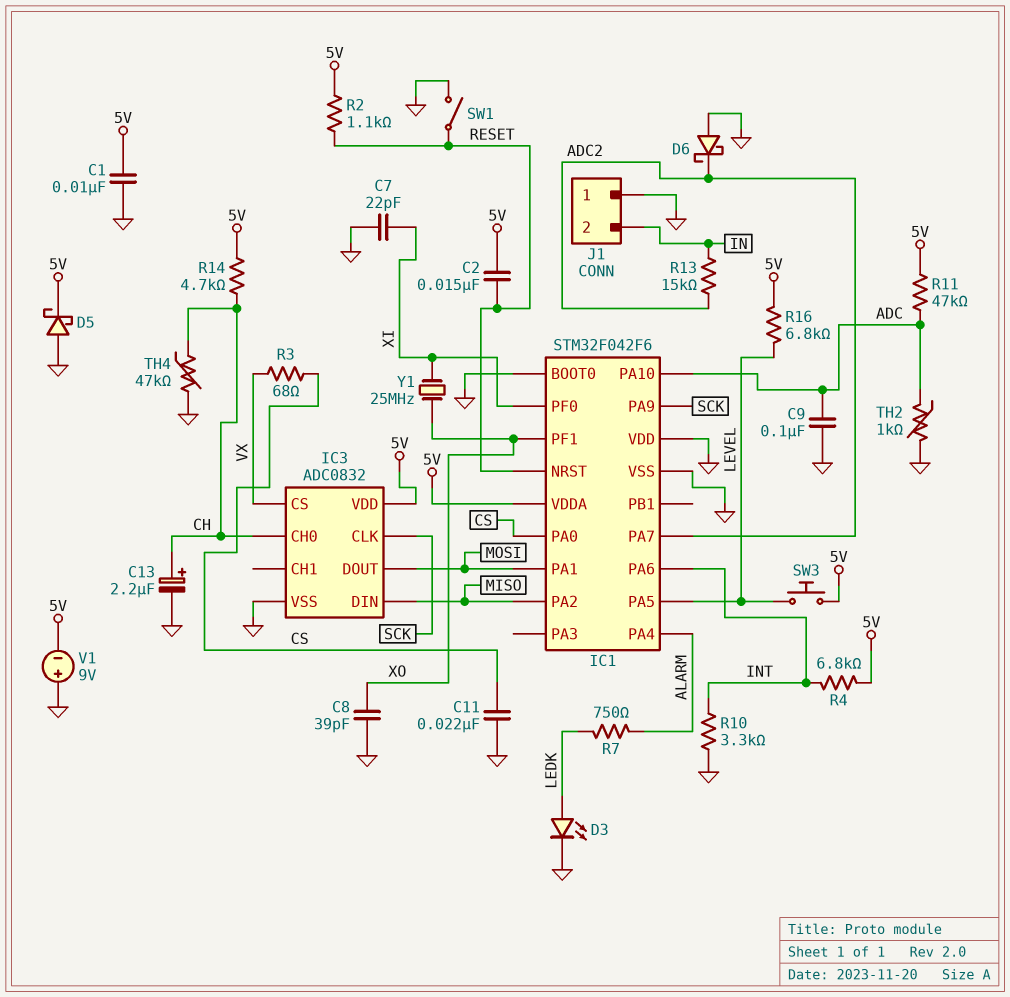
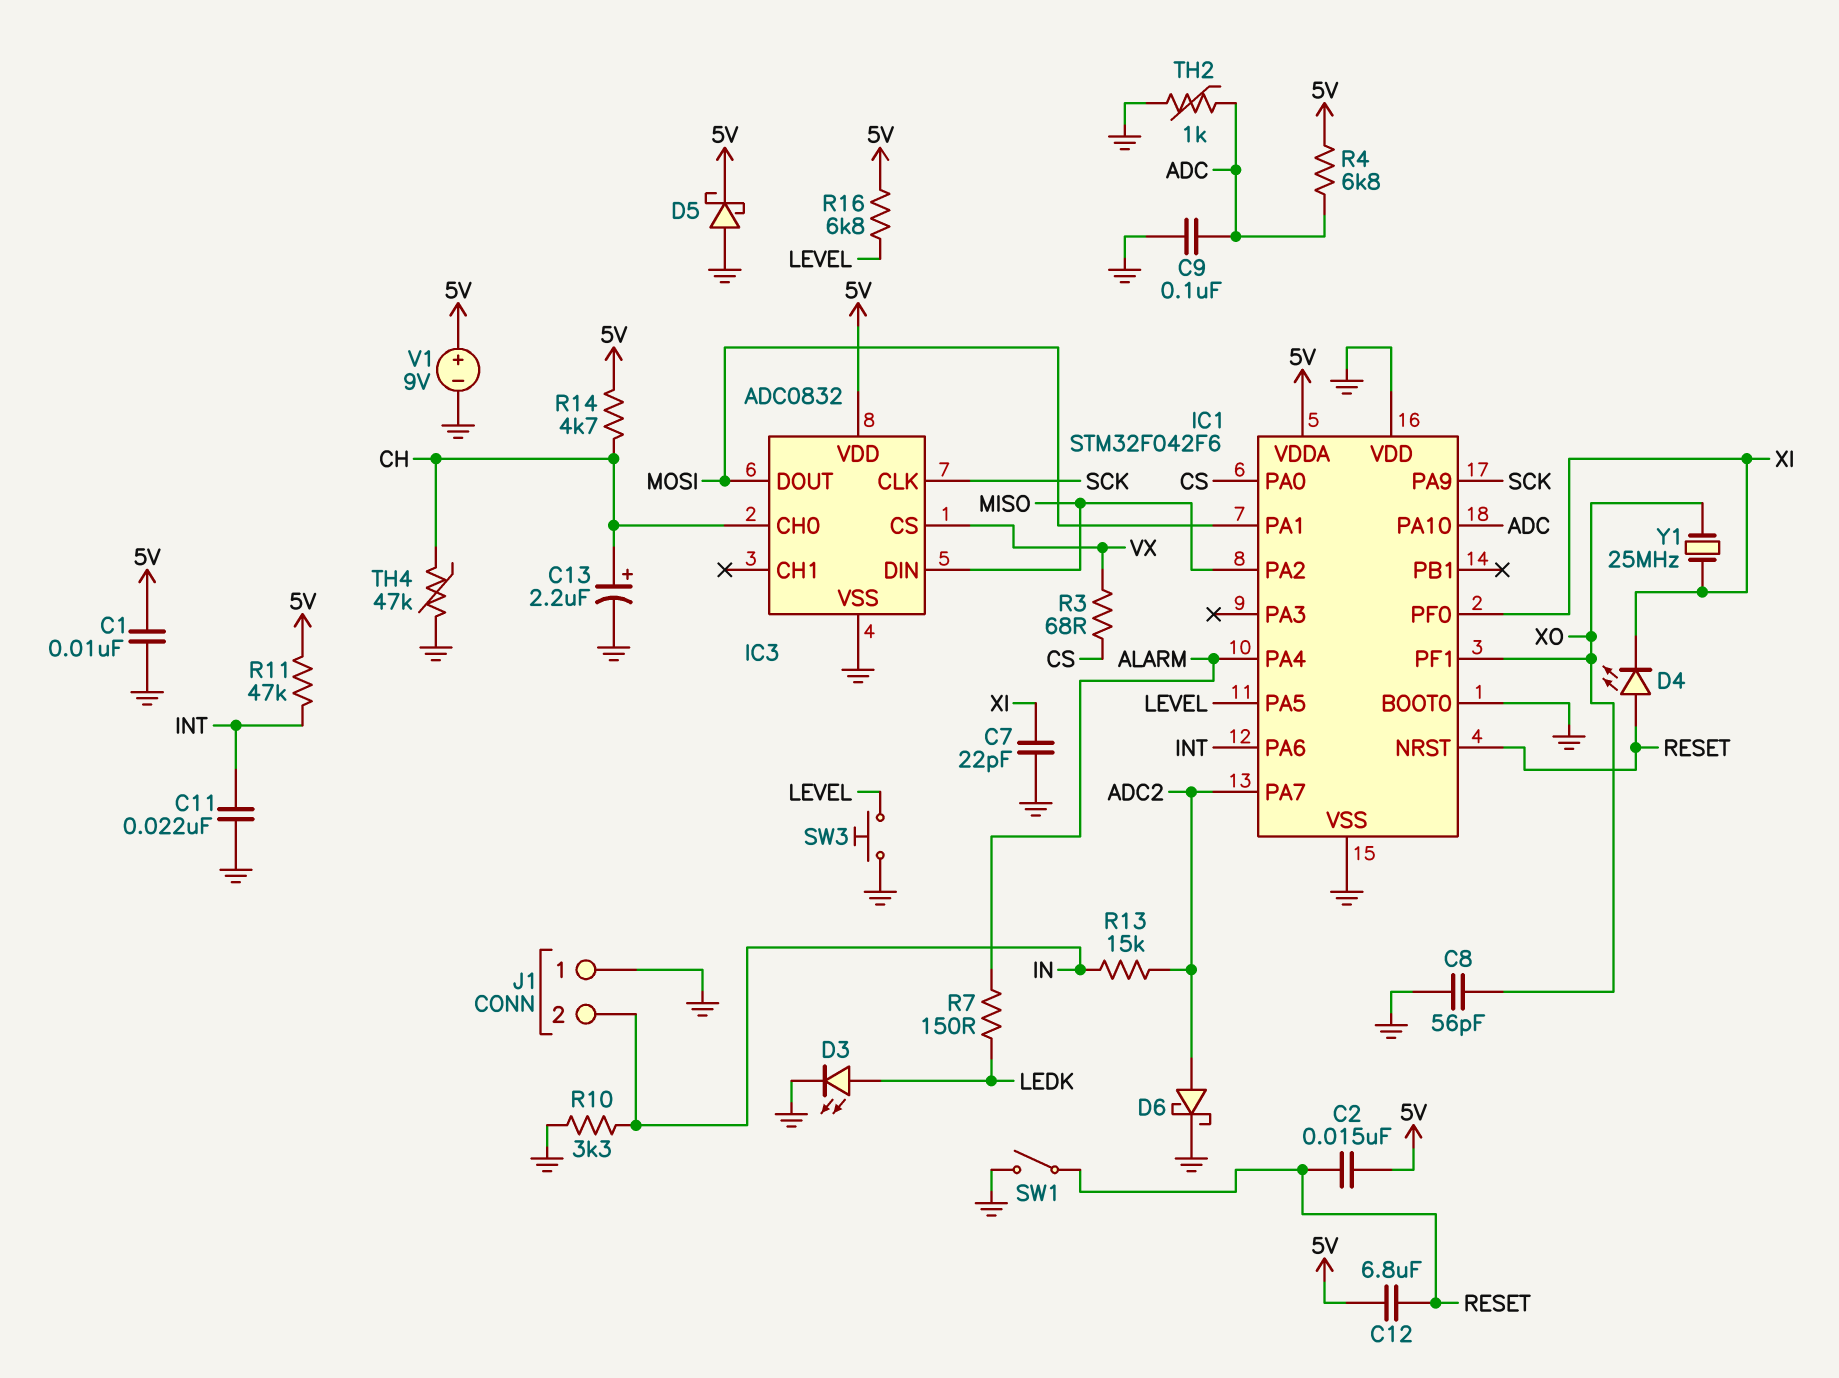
C8: 39pF (GND, XO) -> 56pF (GND, XO)
C11: 22nF (CS, GND) -> 22nF (GND, INT)
C12: none -> 6.8uF (5V, RESET)
D4: none -> LED (A RESET, K XI)
D6: schottky (A GND, K ADC2) -> schottky (A ADC2, K GND)
R2: 1.1k (5V, RESET) -> none
R4: 6.8k (5V, INT) -> 6.8k (5V, ADC)
R7: 750 (ALARM, LEDK) -> 150 (ALARM, LEDK)
R10: 3.3k (GND, INT) -> 3.3k (GND, IN)
R11: 47k (5V, ADC) -> 47k (5V, INT)
SW3: button (5V, LEVEL) -> button (GND, LEVEL)
V1: 9V (plus GND, minus 5V) -> 9V (plus 5V, minus GND)

